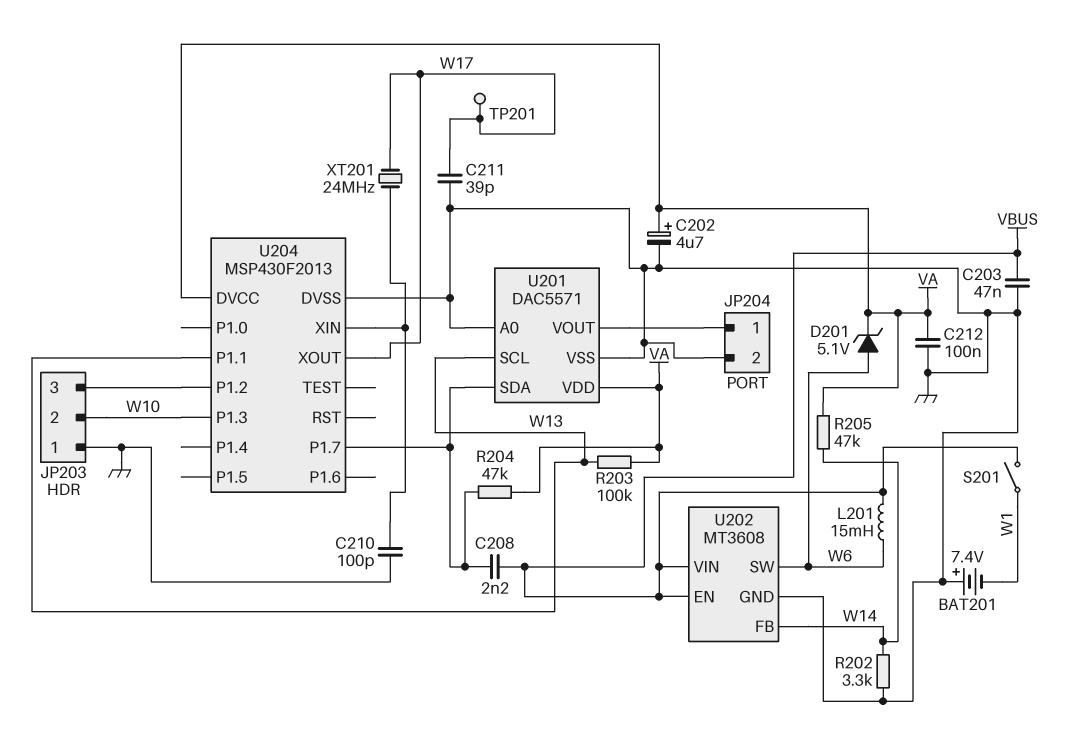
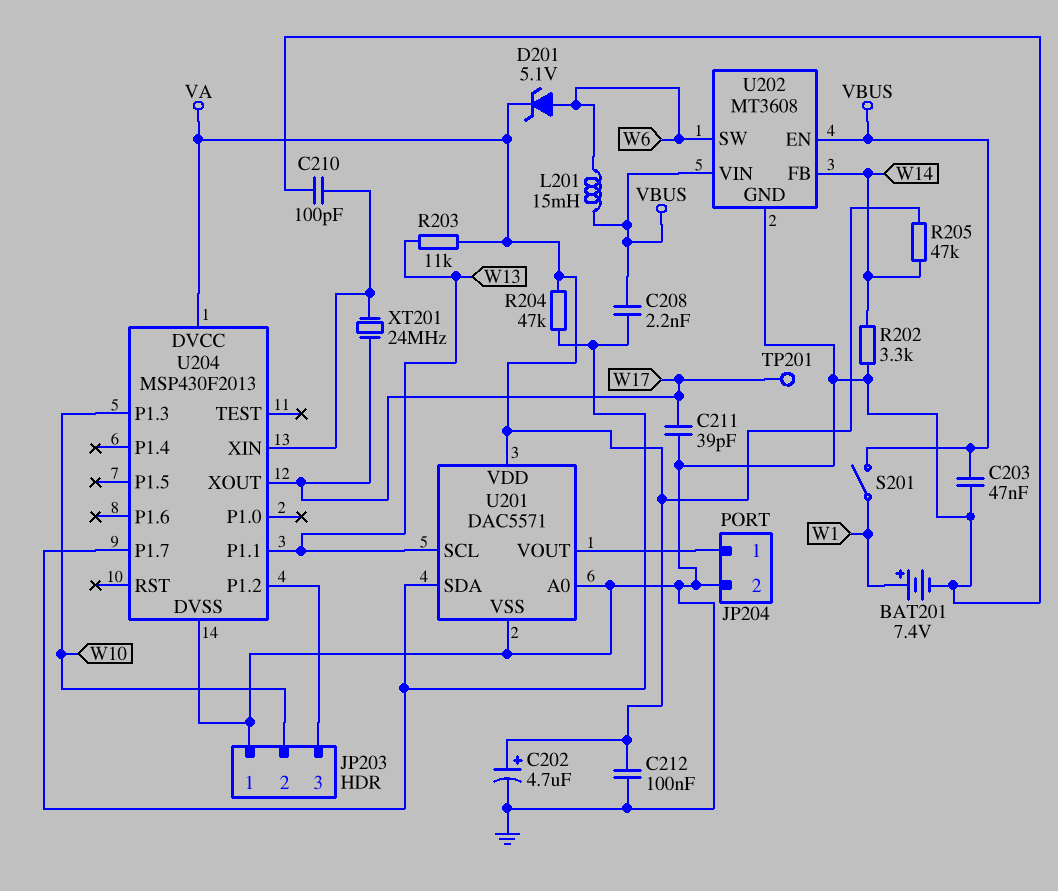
BAT201: 7.4V (plus GND, minus W1) -> 7.4V (plus W1, minus GND)
R203: 100k (VA, W13) -> 11k (VA, W13)

